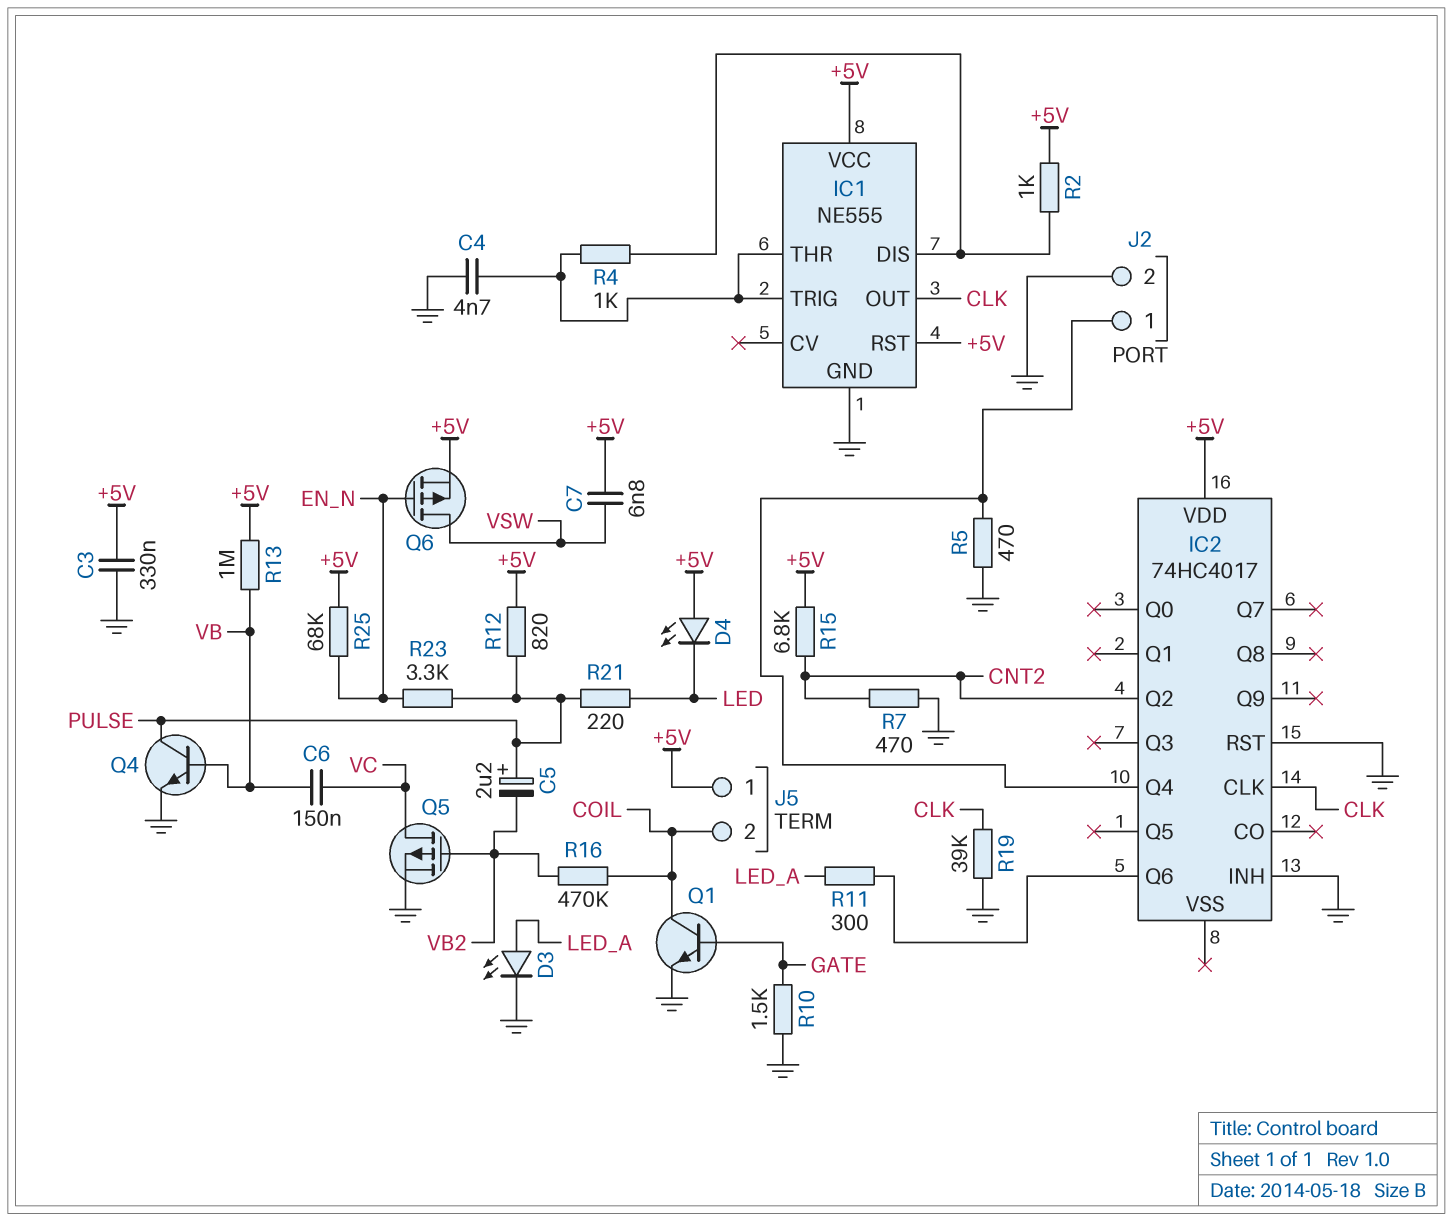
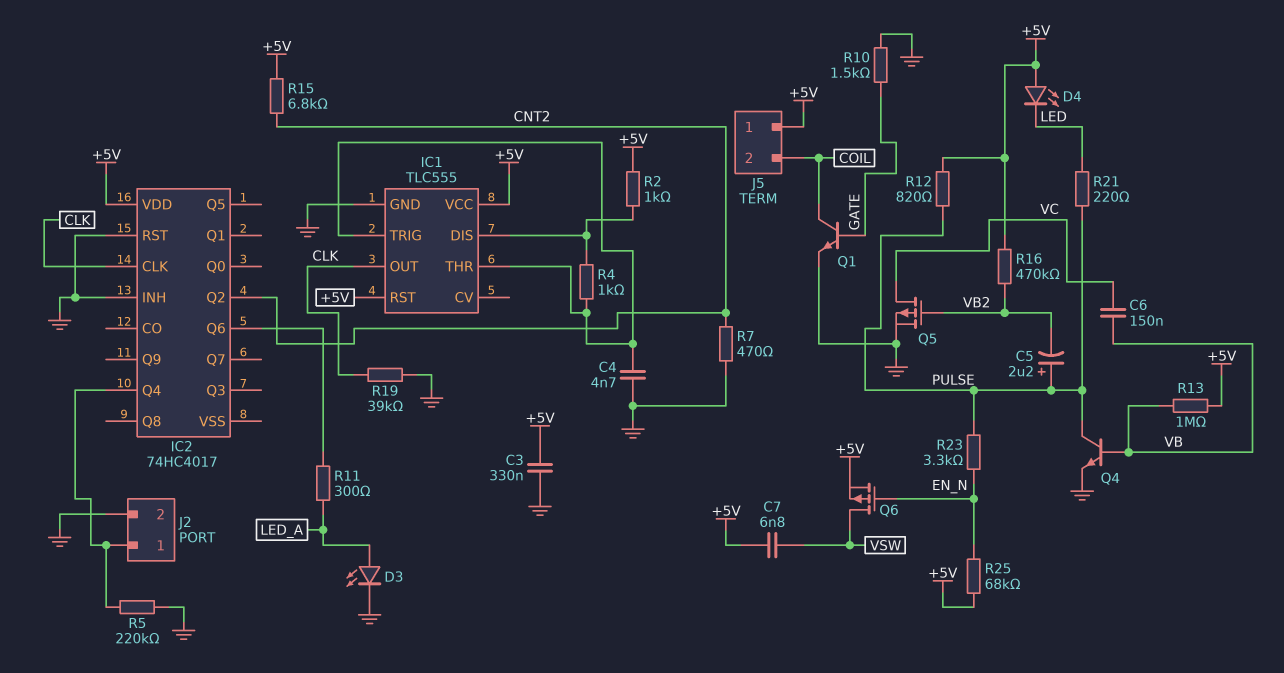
IC1: NE555 -> TLC555
R5: 470 (GND, IC2/Q4) -> 220k (GND, IC2/Q4)
R16: 470k (COIL, VB2) -> 470k (+5V, VB2)

